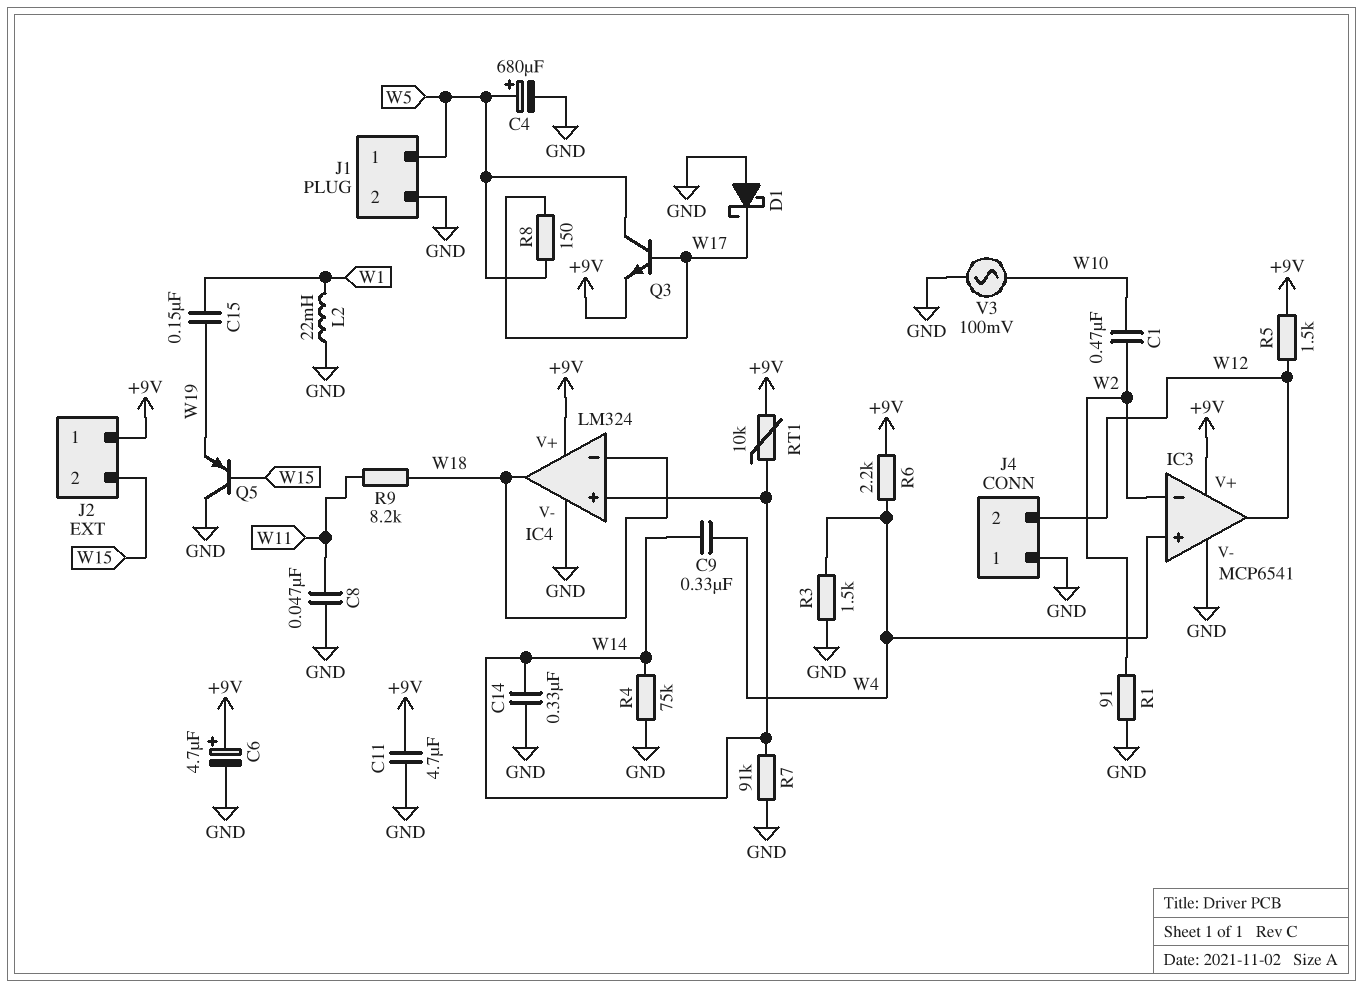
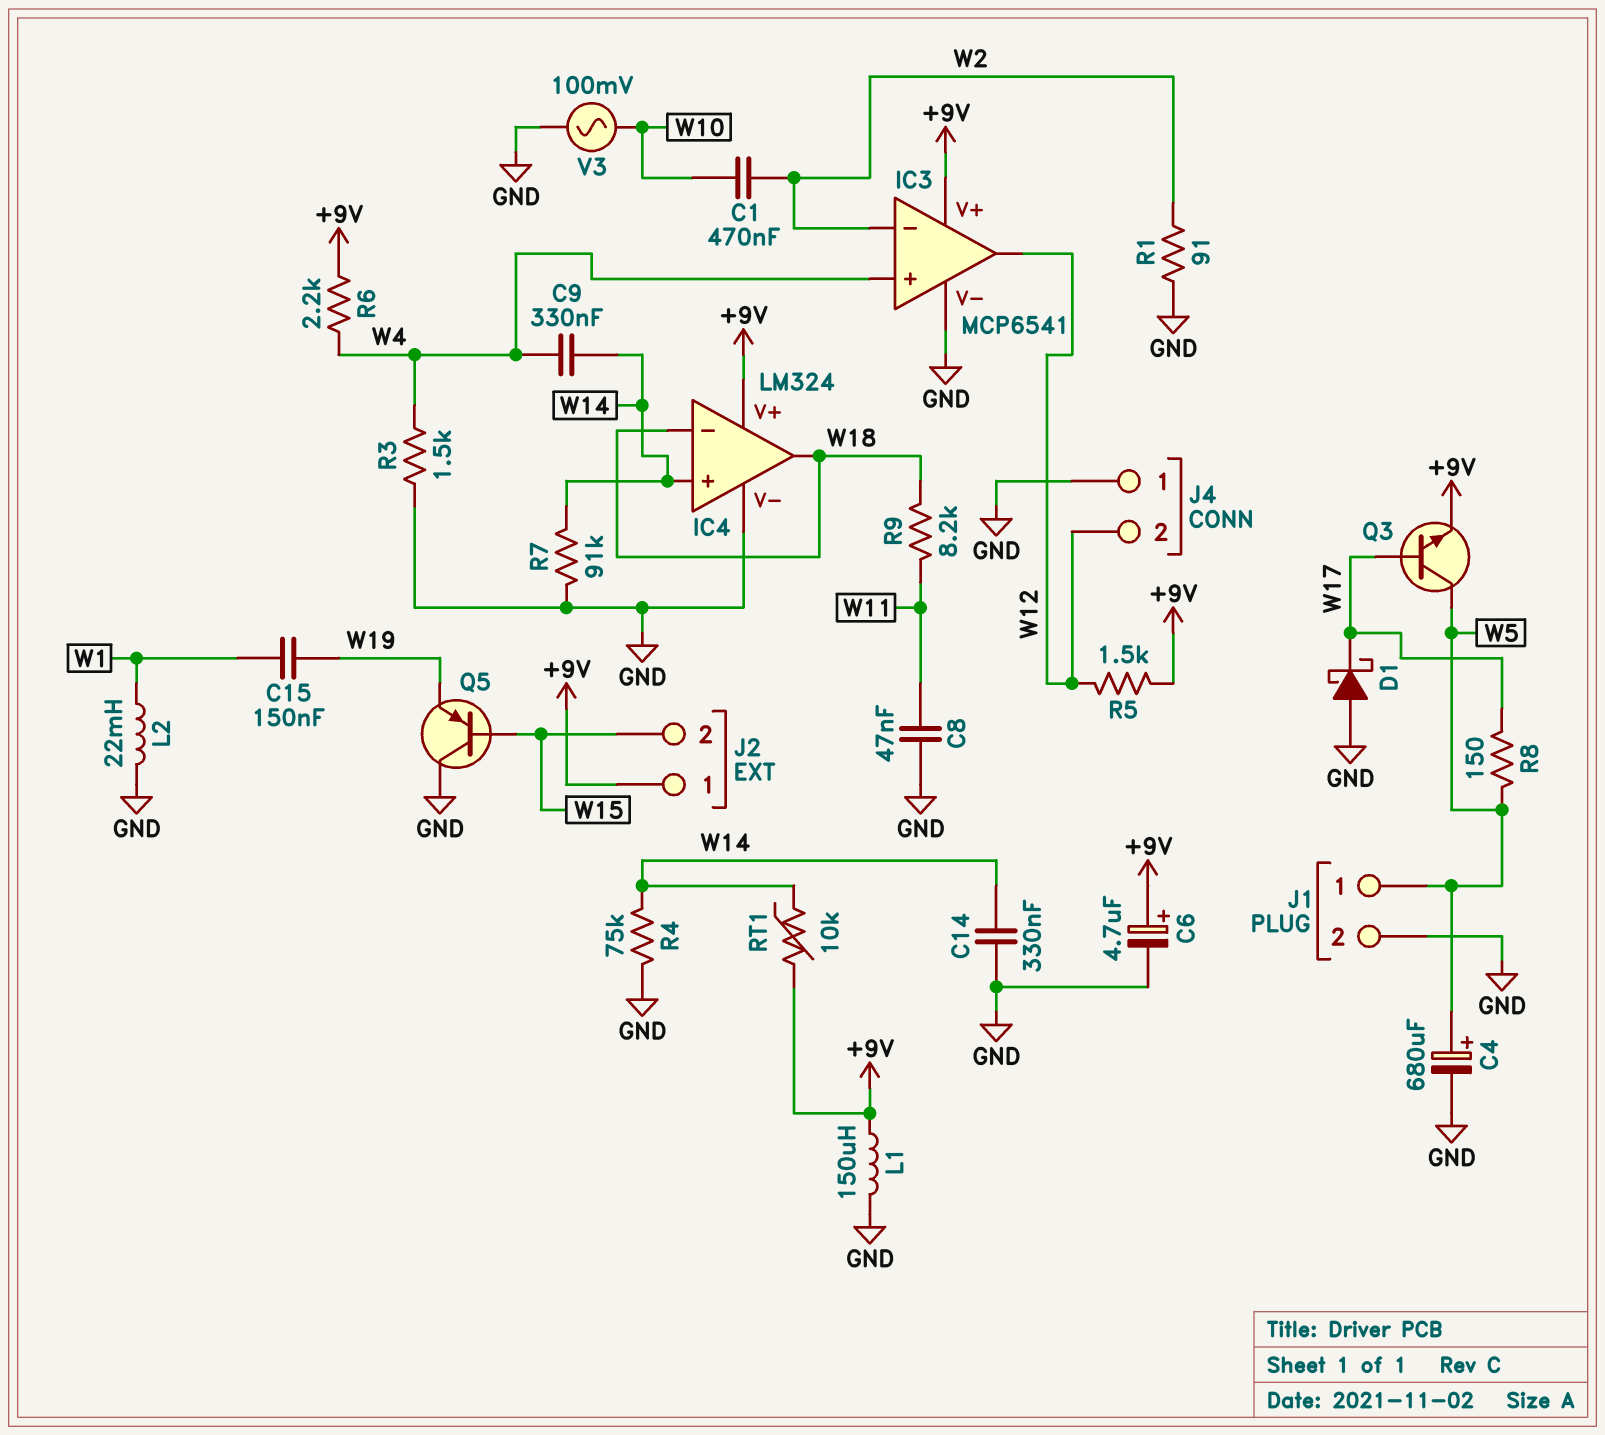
C11: 4.7uF (+9V, GND) -> none
L1: none -> 150uH (+9V, GND)

